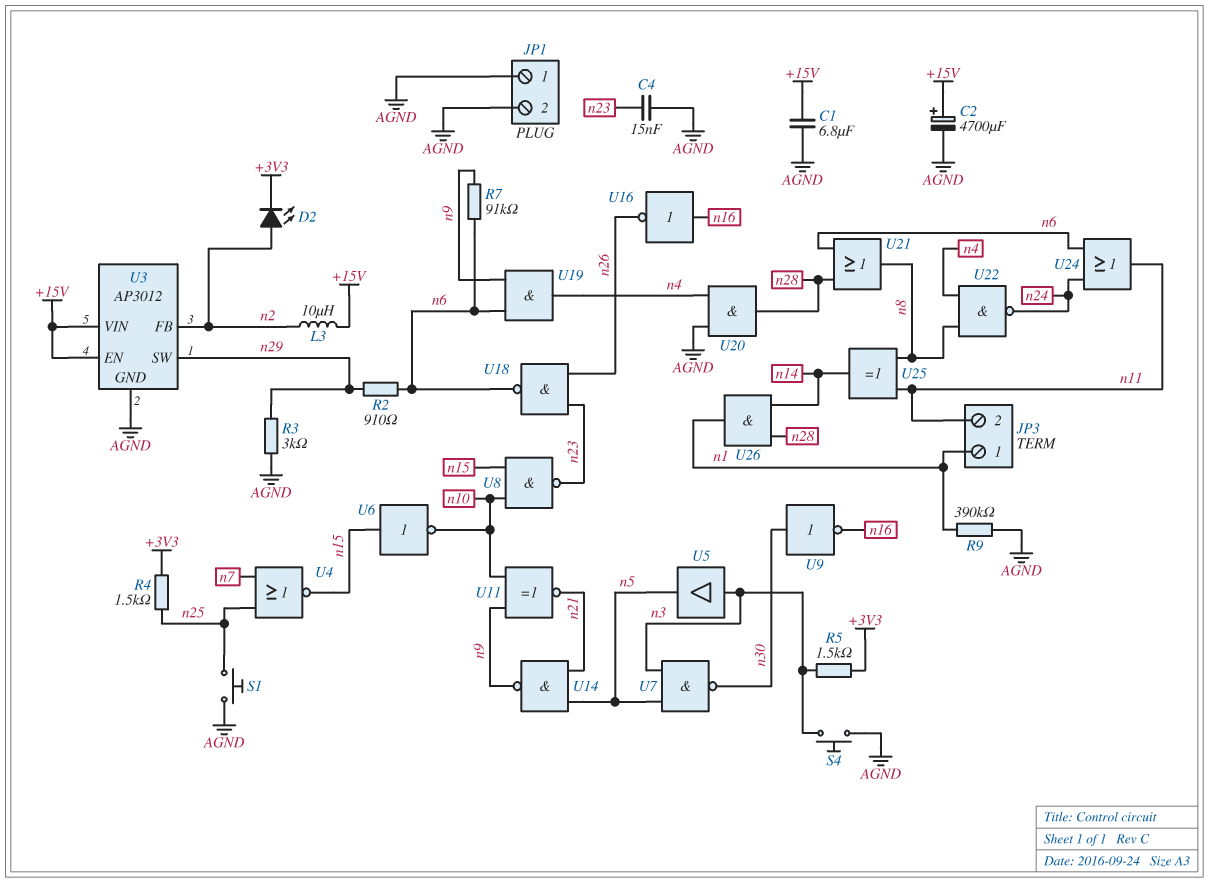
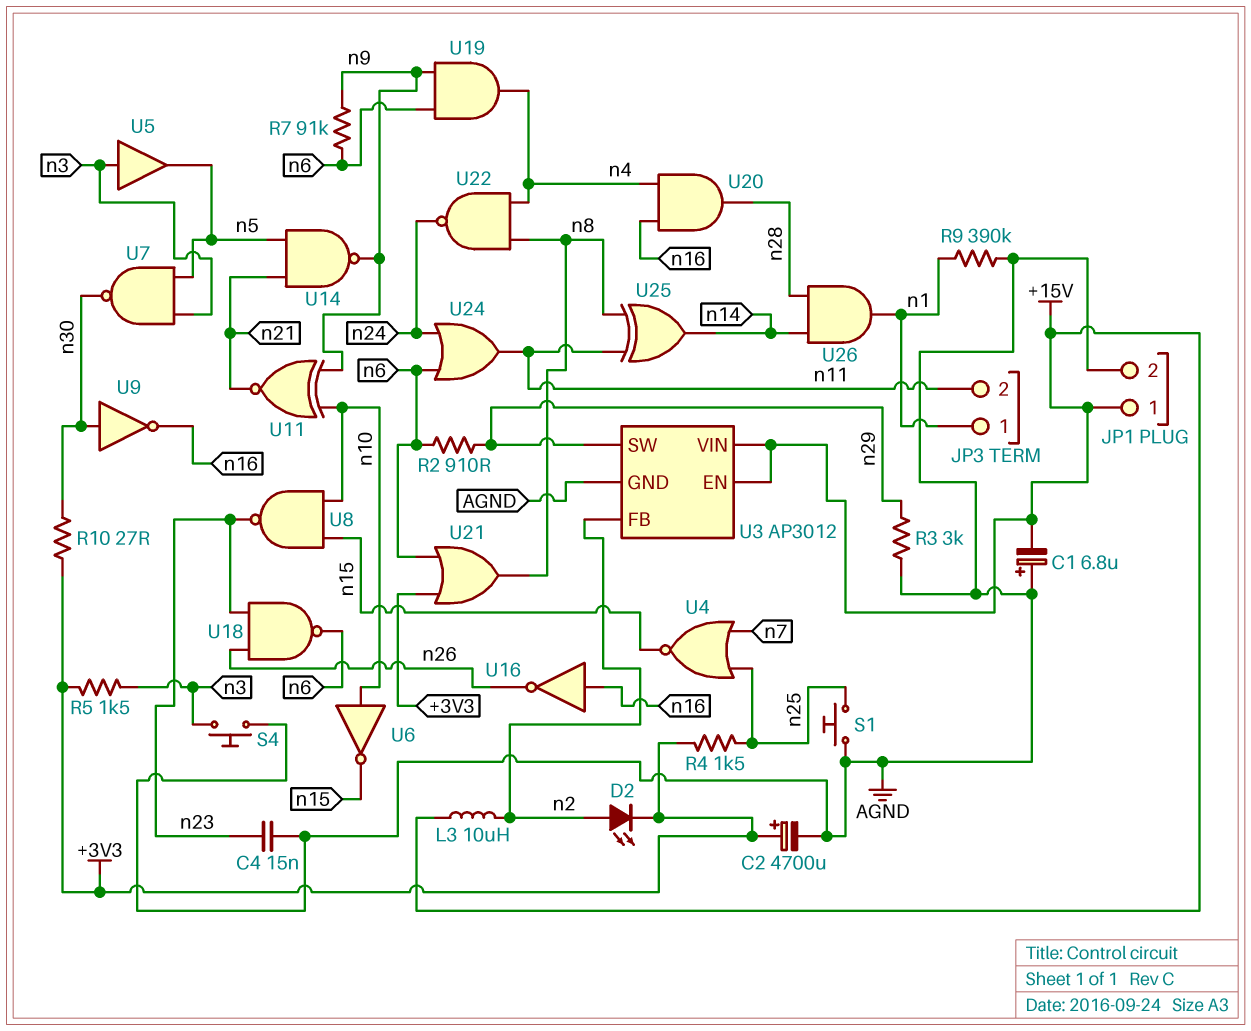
C1: 6.8uF (+15V, AGND) -> 6.8uF (plus AGND, minus +15V)
C2: 4700uF (plus +15V, minus AGND) -> 4700uF (plus +3V3, minus AGND)
JP1 pin 1: AGND -> +15V
R10: none -> 27 (+3V3, n30)
U6: NOT (in n15, out n10) -> NOT (in n10, out n15)
U20: AND (in AGND, in n4, out n28) -> AND (in n4, in n16, out n28)
U21: OR (in n6, in n28, out n8) -> OR (in +3V3, in n6, out n8)

